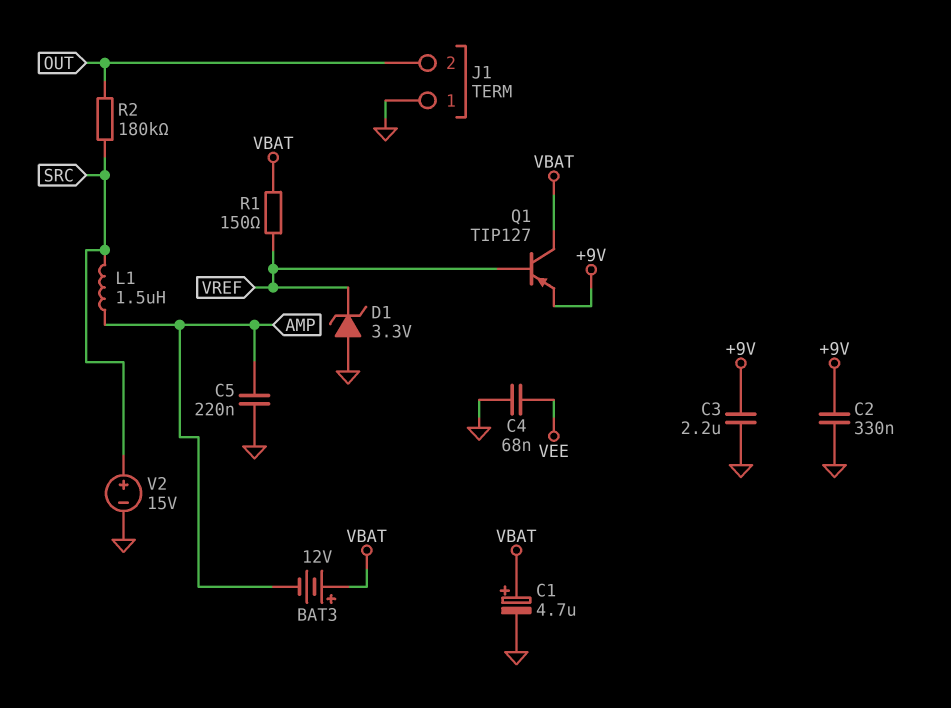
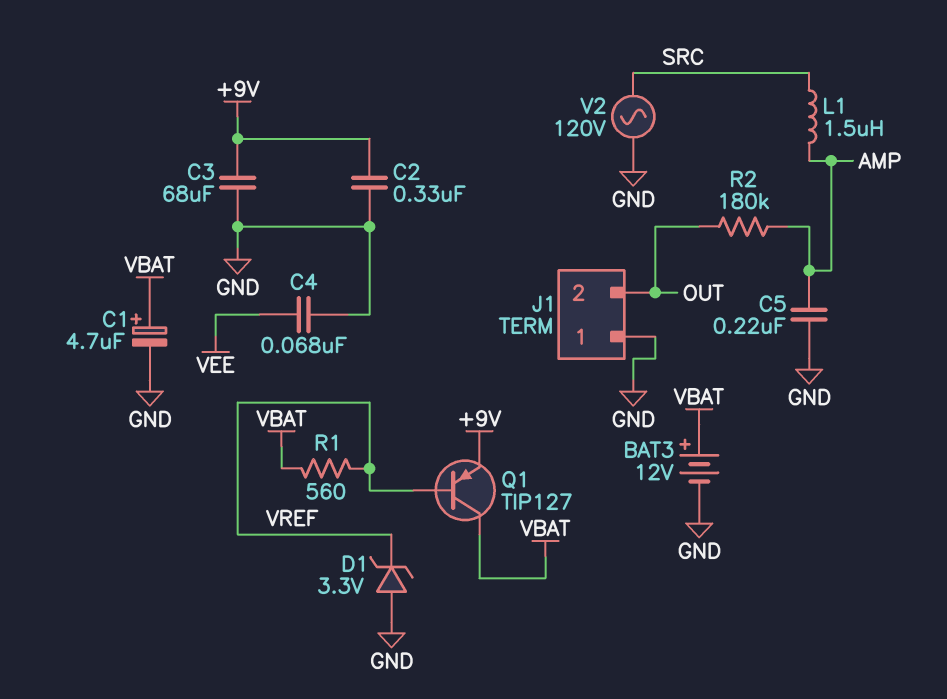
BAT3: 12V (plus VBAT, minus AMP) -> 12V (plus VBAT, minus GND)
C3: 2.2uF (+9V, GND) -> 68uF (+9V, GND)
R1: 150 (VBAT, VREF) -> 560 (VBAT, VREF)
R2: 180k (OUT, SRC) -> 180k (AMP, OUT)
V2: 15V (plus SRC, minus GND) -> AC 120V (GND, SRC)

